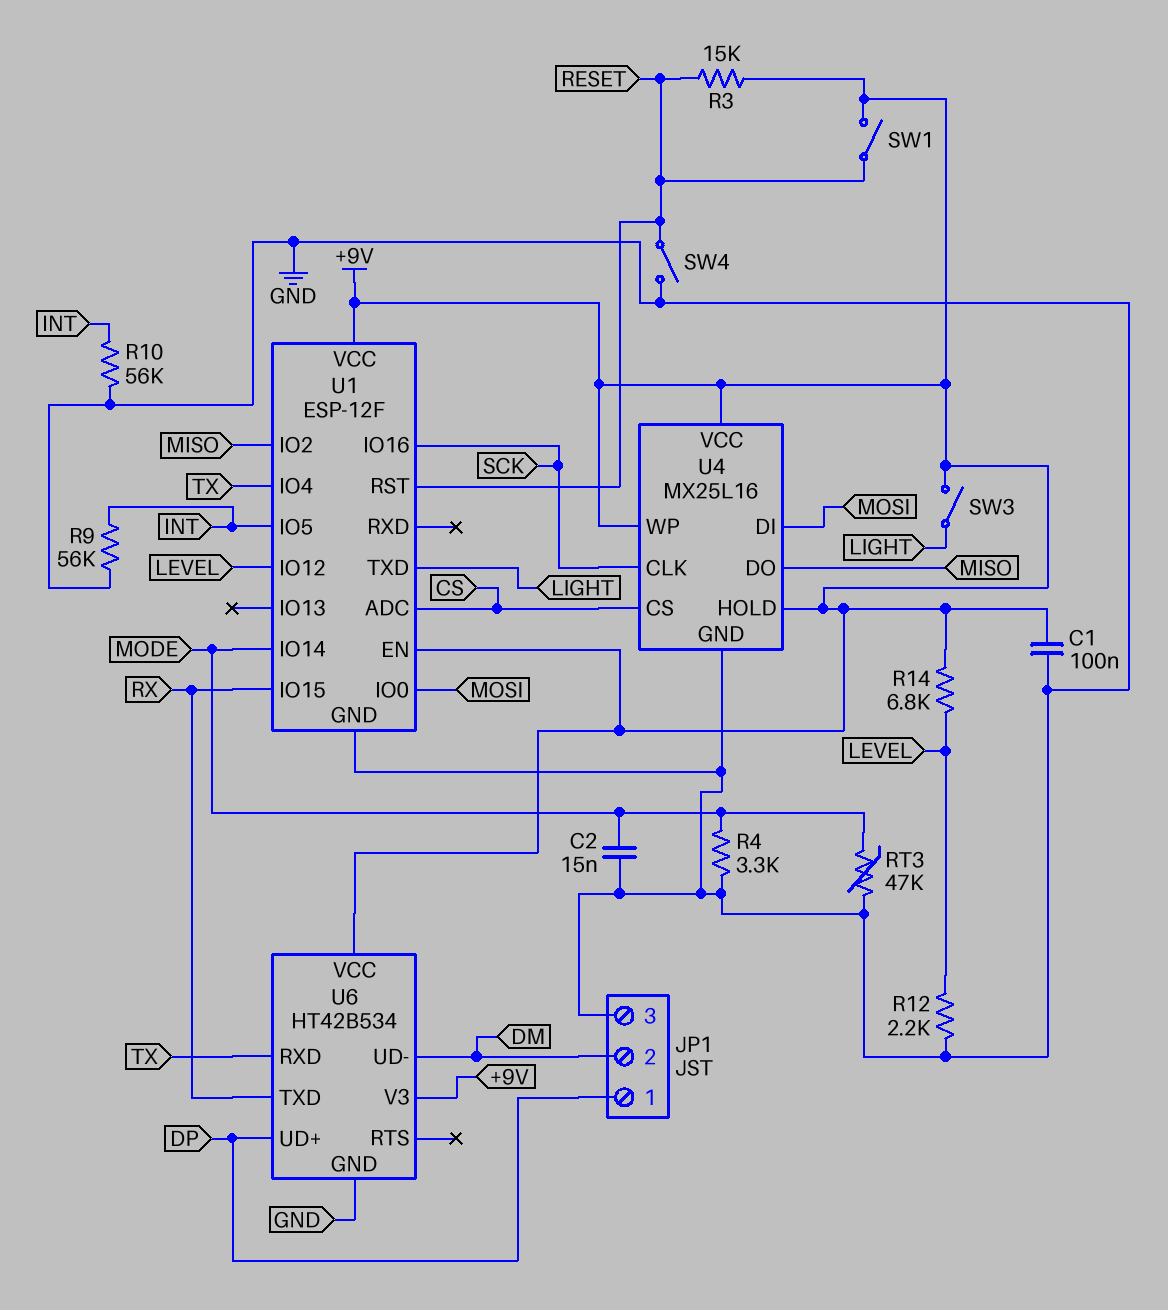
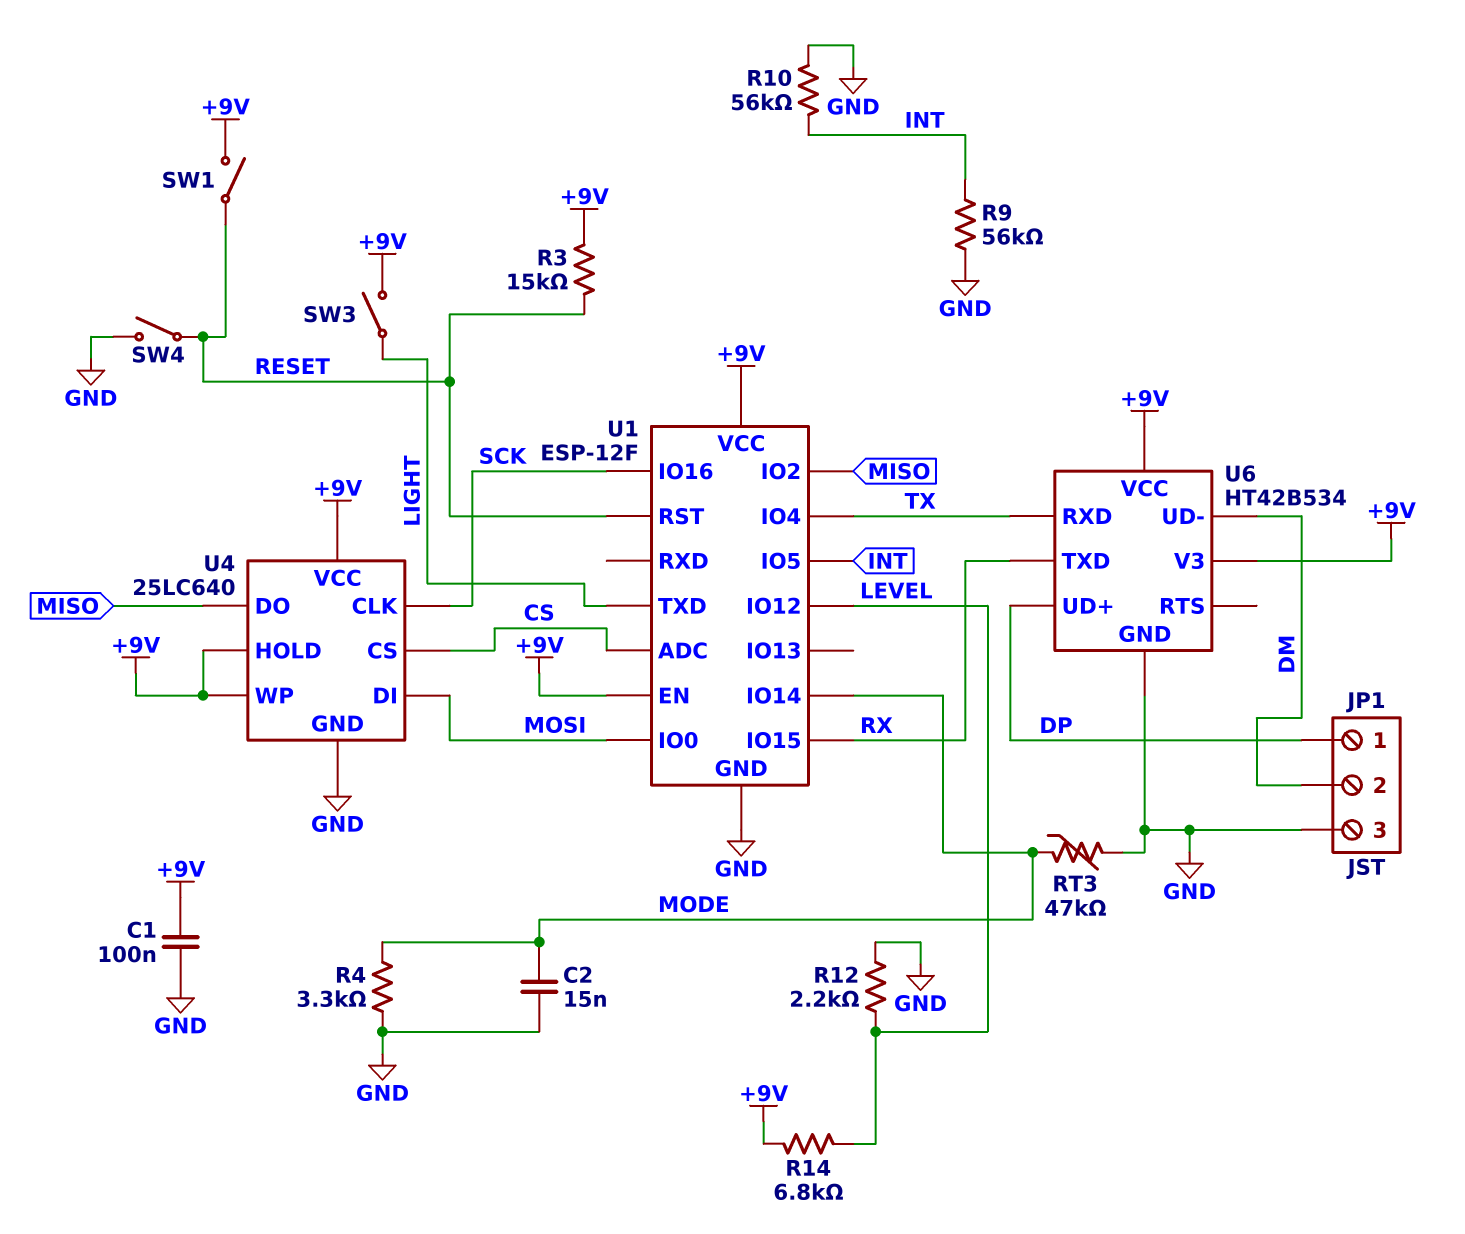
U4: MX25L16 -> 25LC640

